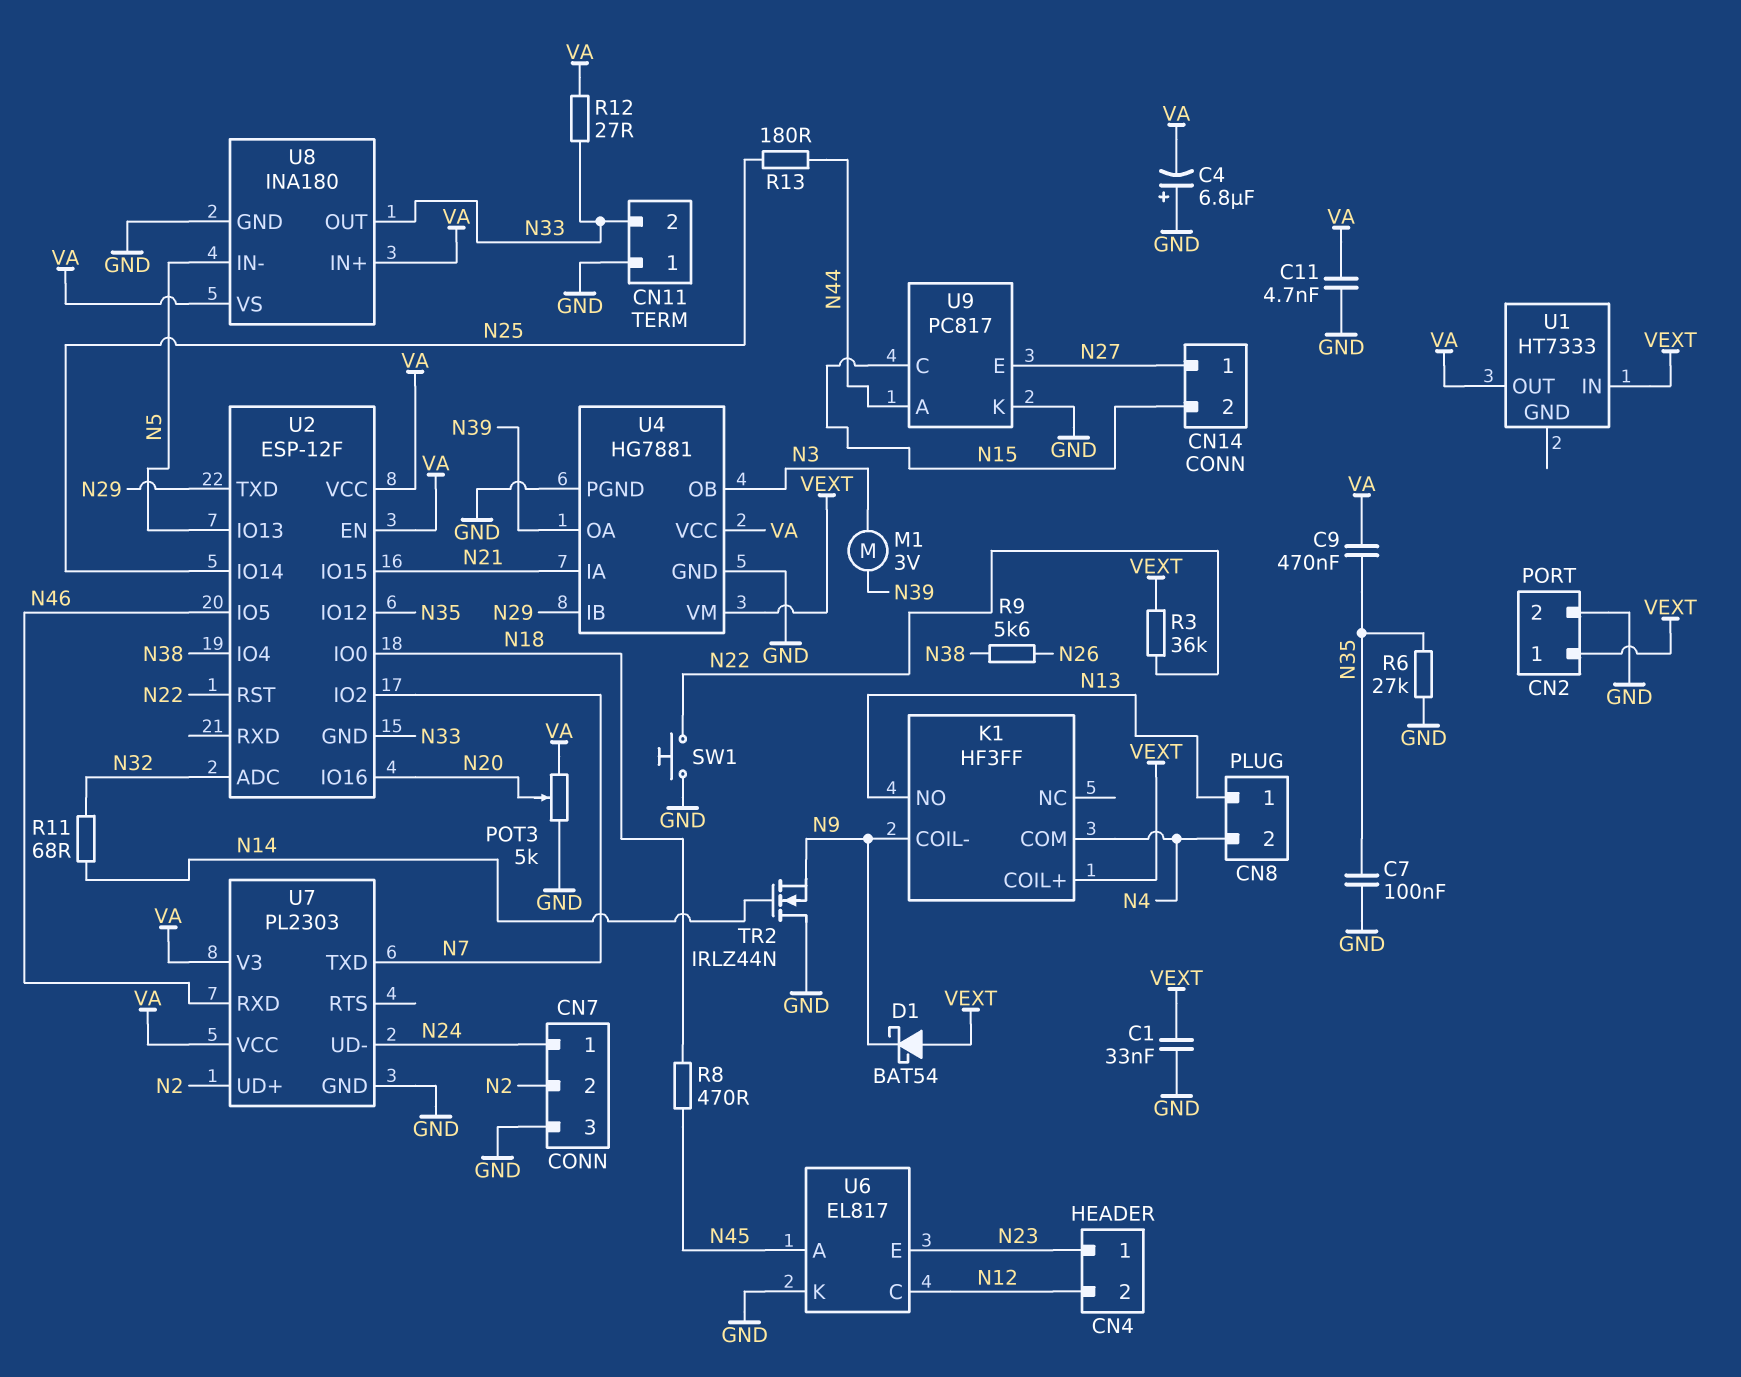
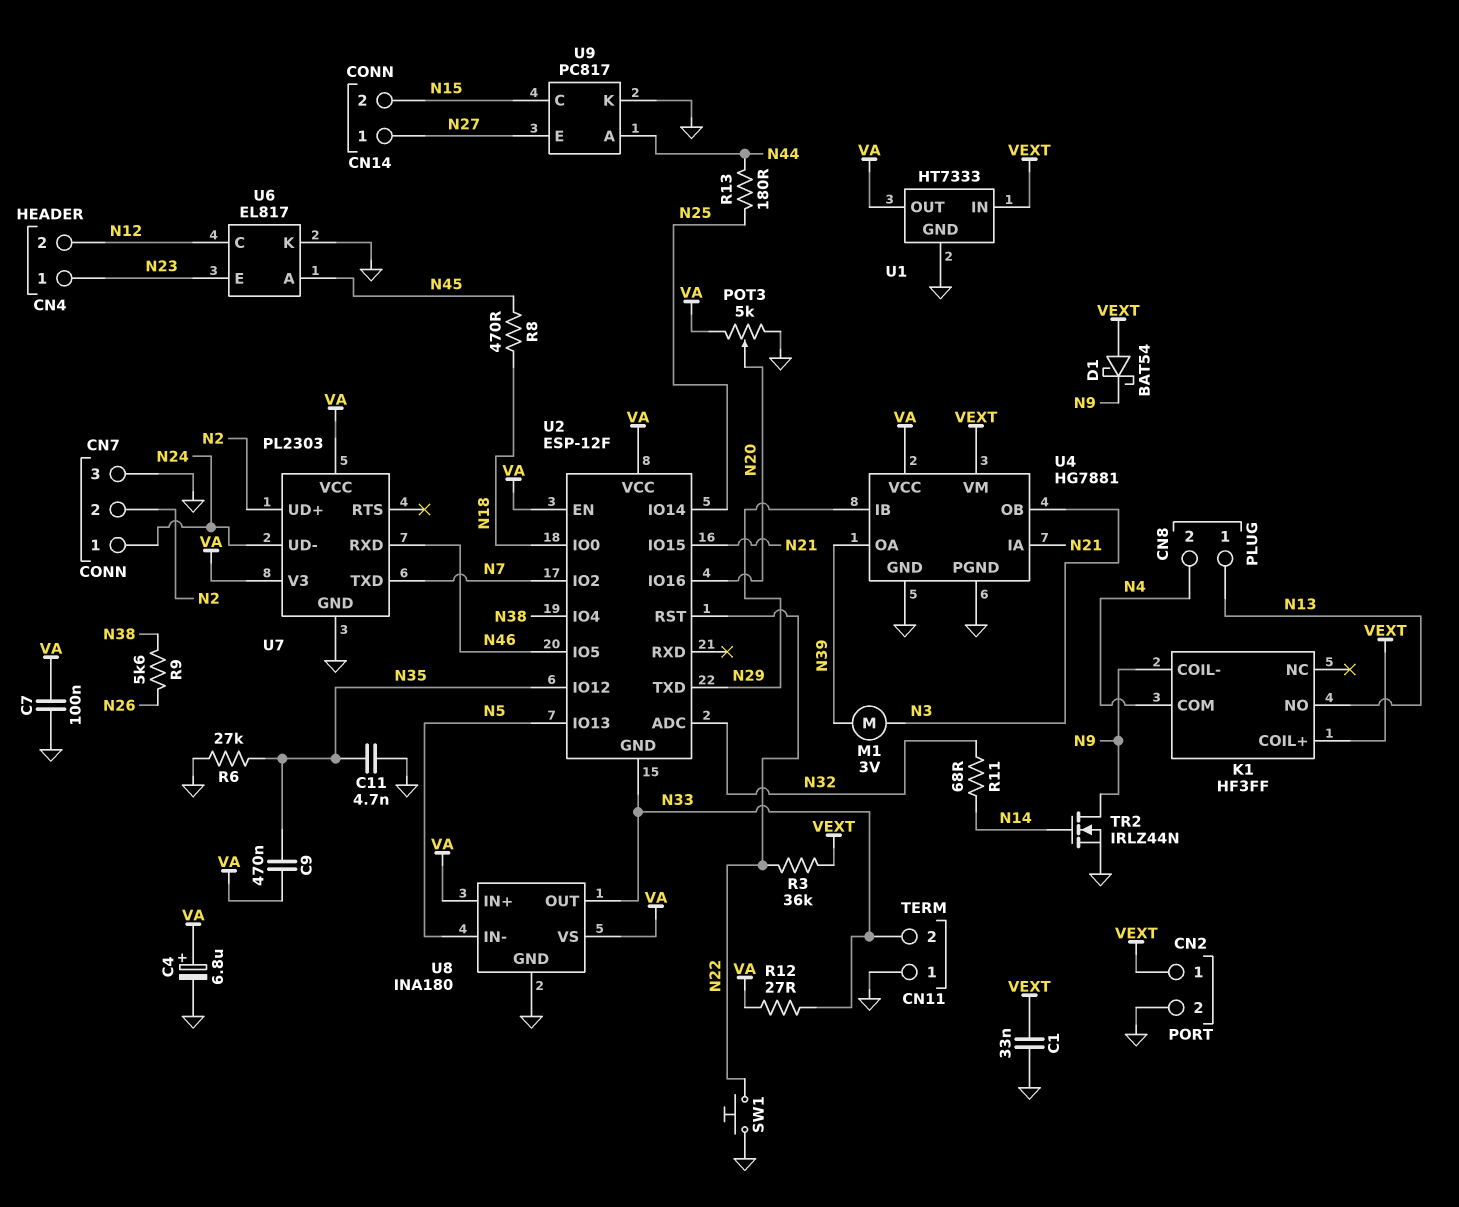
C4: 6.8uF (plus GND, minus VA) -> 6.8uF (plus VA, minus GND)
C7: 100nF (GND, N35) -> 100nF (GND, VA)
C11: 4.7nF (GND, VA) -> 4.7nF (GND, N35)
TR2: NMOS IRLZ44N (G N14, D GND, S N9) -> NMOS IRLZ44N (G N14, D N9, S GND)
U1 pin GND: none -> GND

